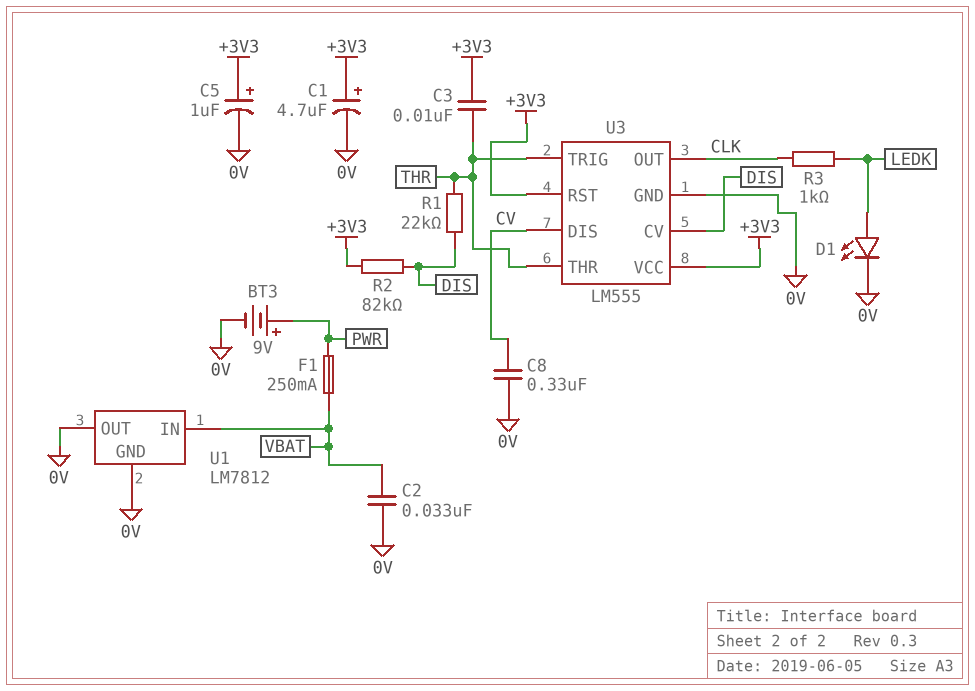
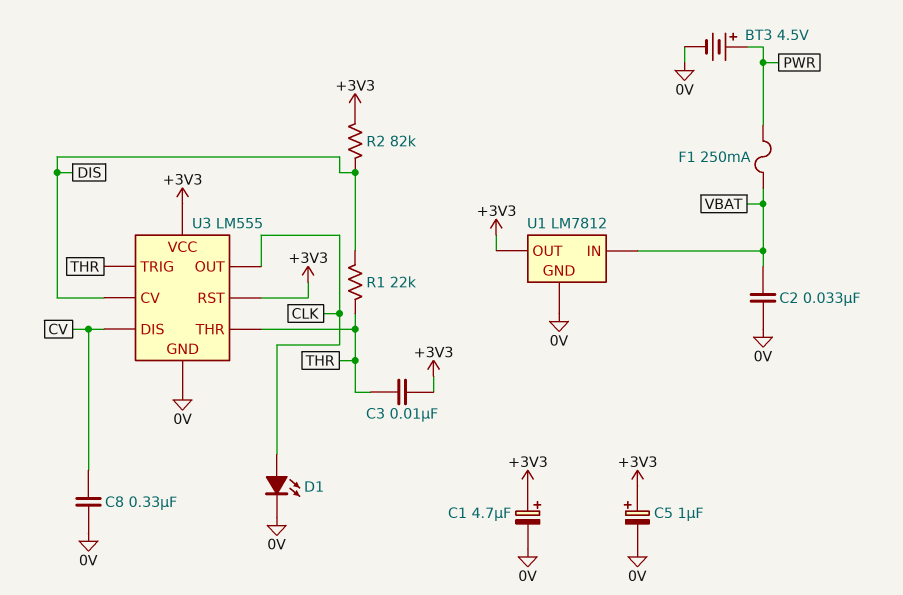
BT3: 9V (plus PWR, minus 0V) -> 4.5V (plus PWR, minus 0V)
D1: LED (A LEDK, K 0V) -> LED (A CLK, K 0V)
R3: 1k (CLK, LEDK) -> none
U1 pin OUT: 0V -> +3V3

